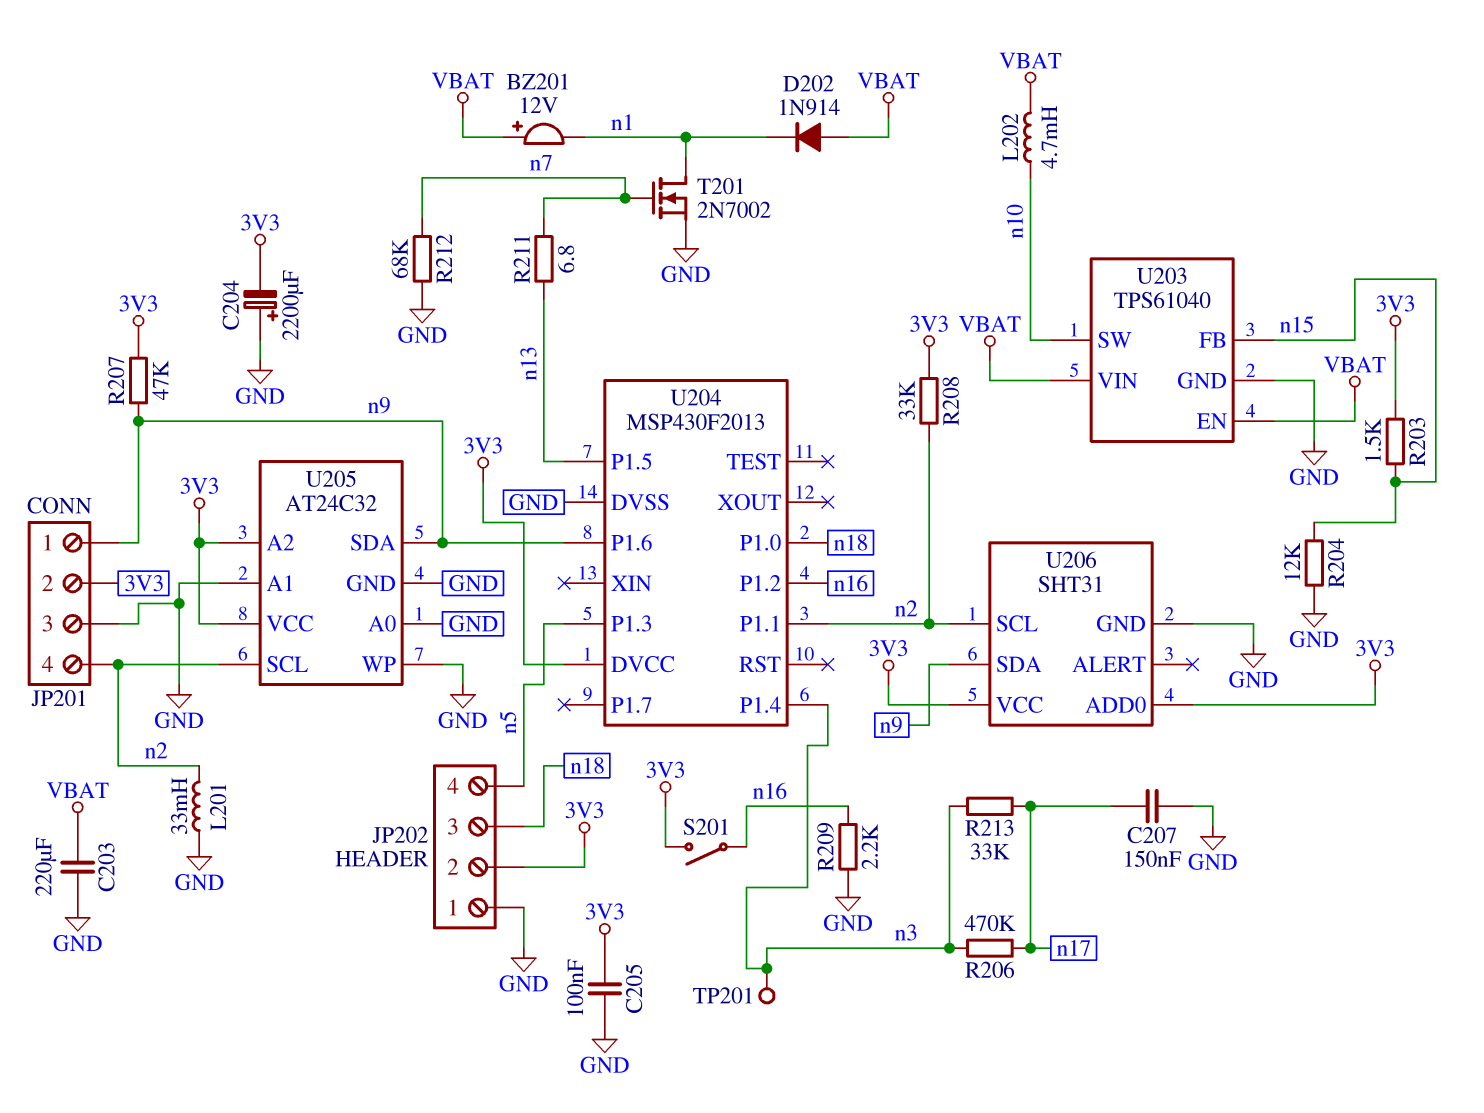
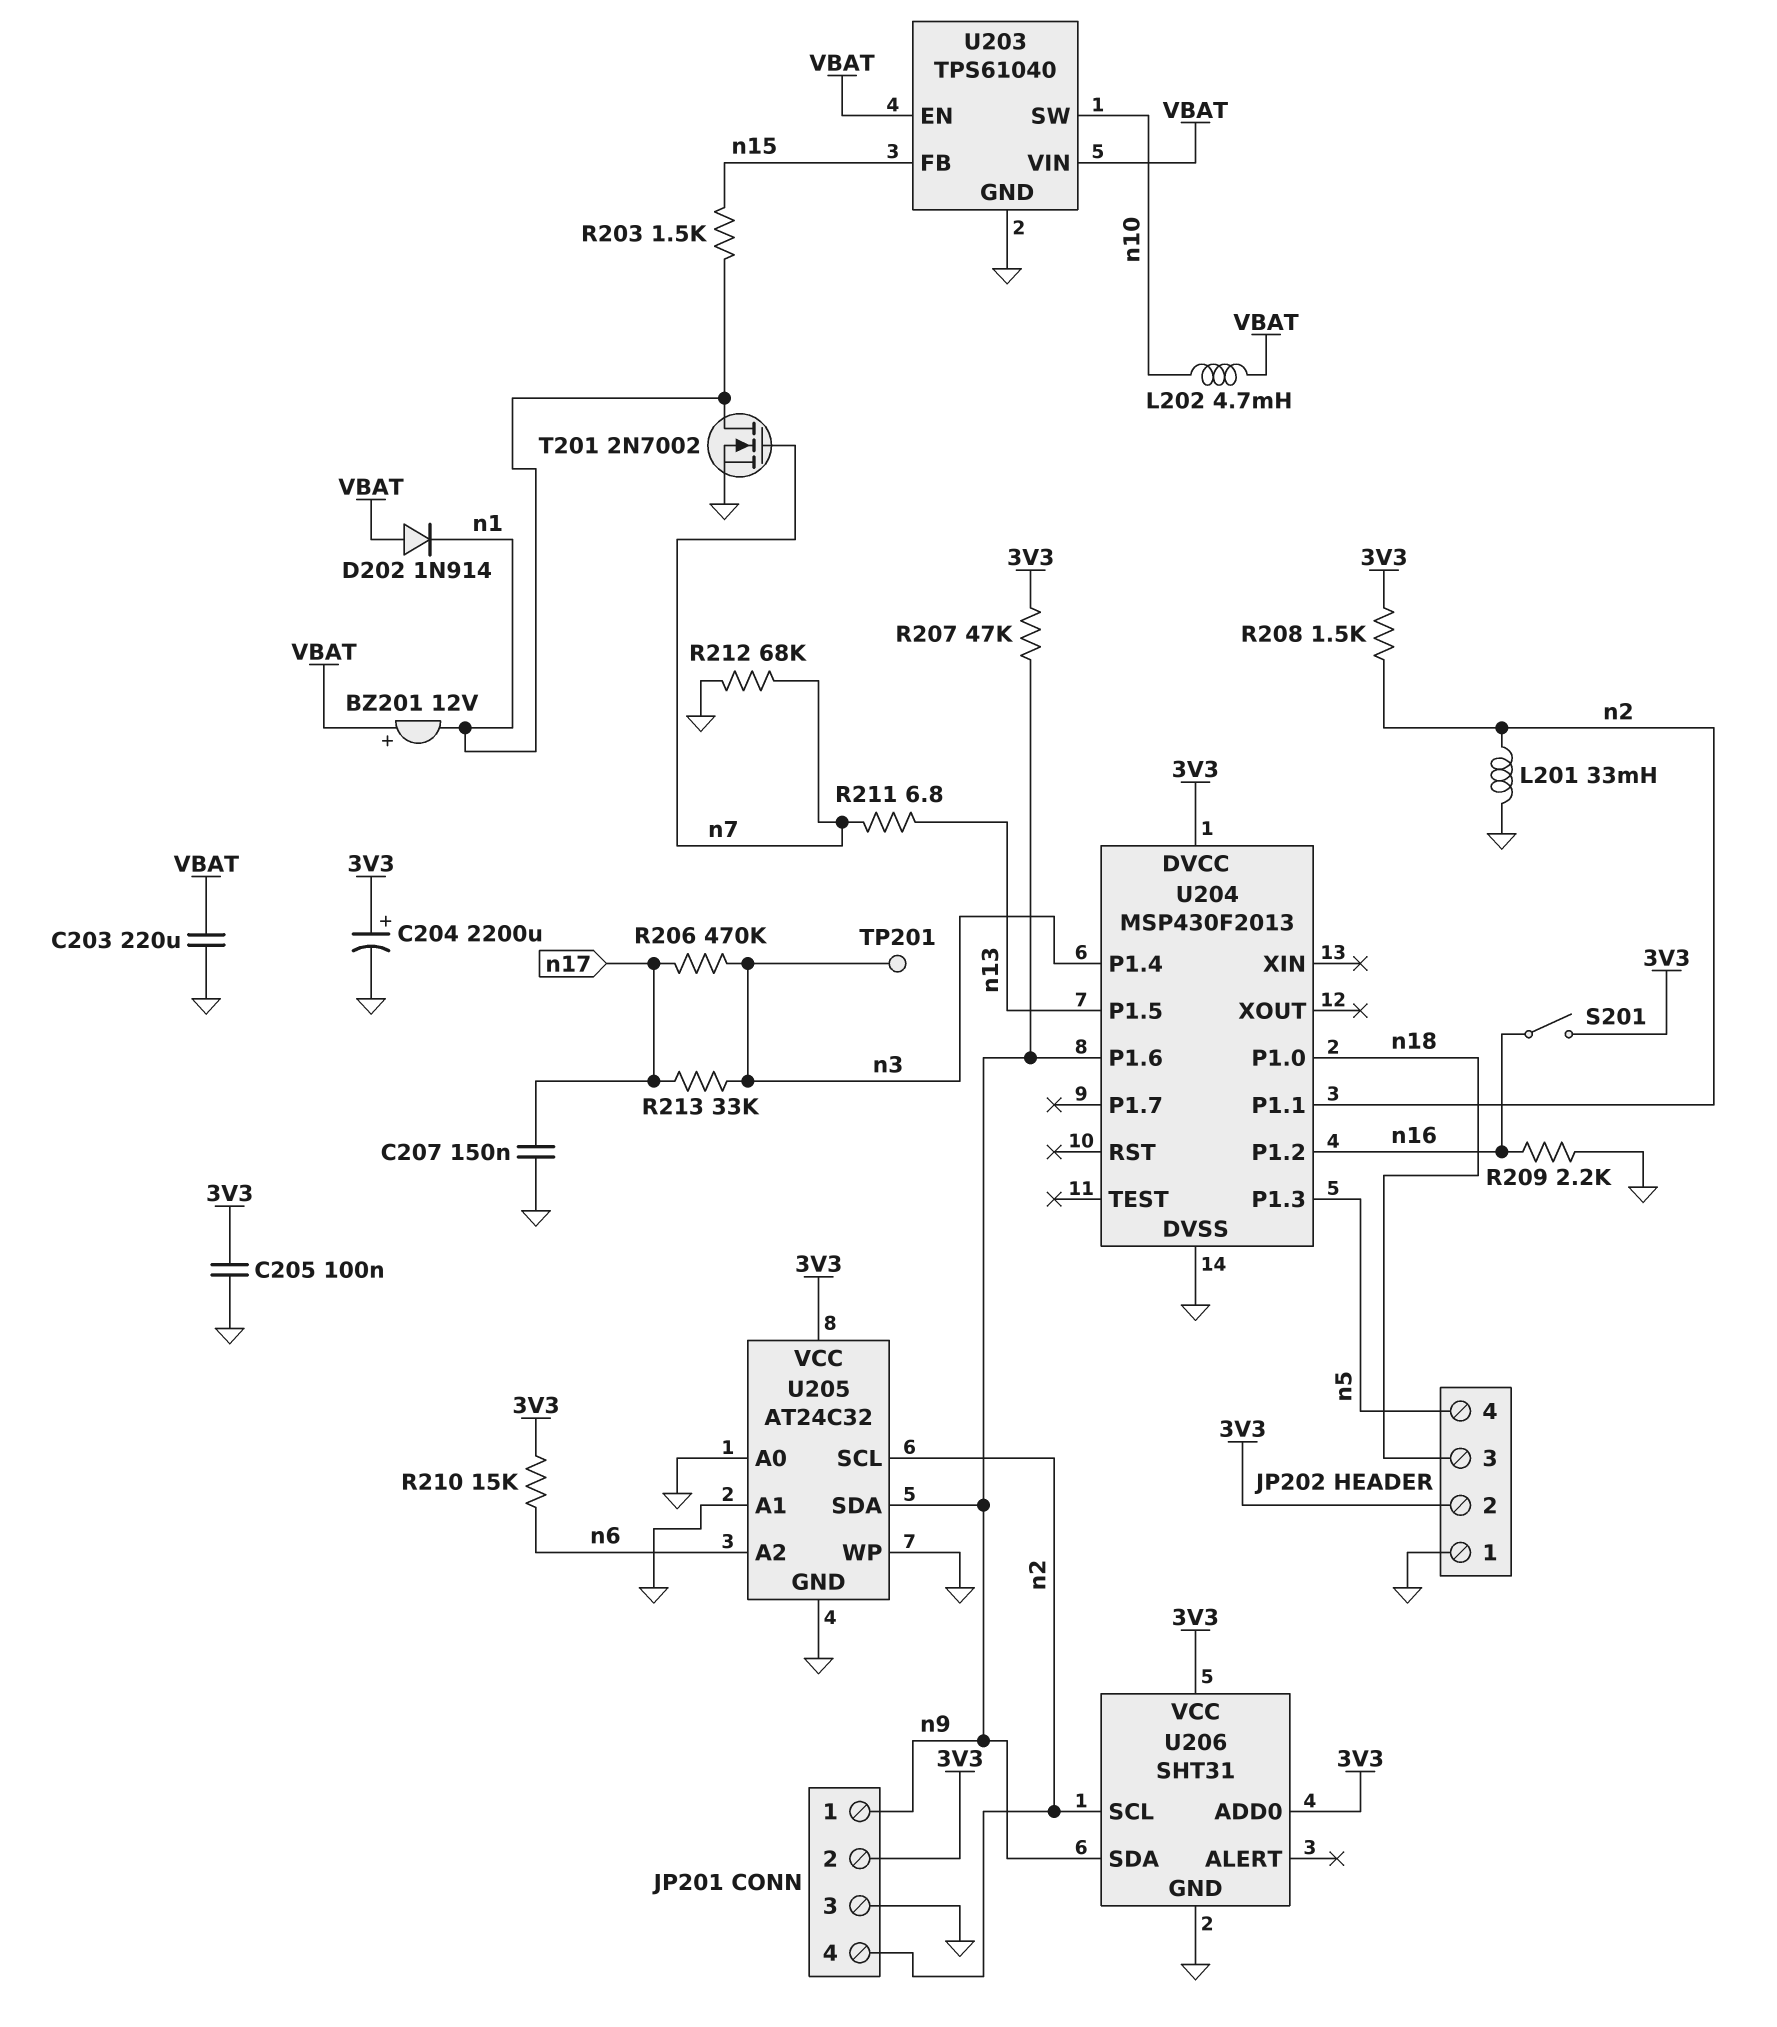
C204: 2200uF (plus GND, minus 3V3) -> 2200uF (plus 3V3, minus GND)
R203: 1.5k (3V3, n15) -> 1.5k (n1, n15)
R204: 12k (GND, n15) -> none
R208: 33k (3V3, n2) -> 1.5k (3V3, n2)
R210: none -> 15k (3V3, n6)
U205 pin A2: 3V3 -> n6

